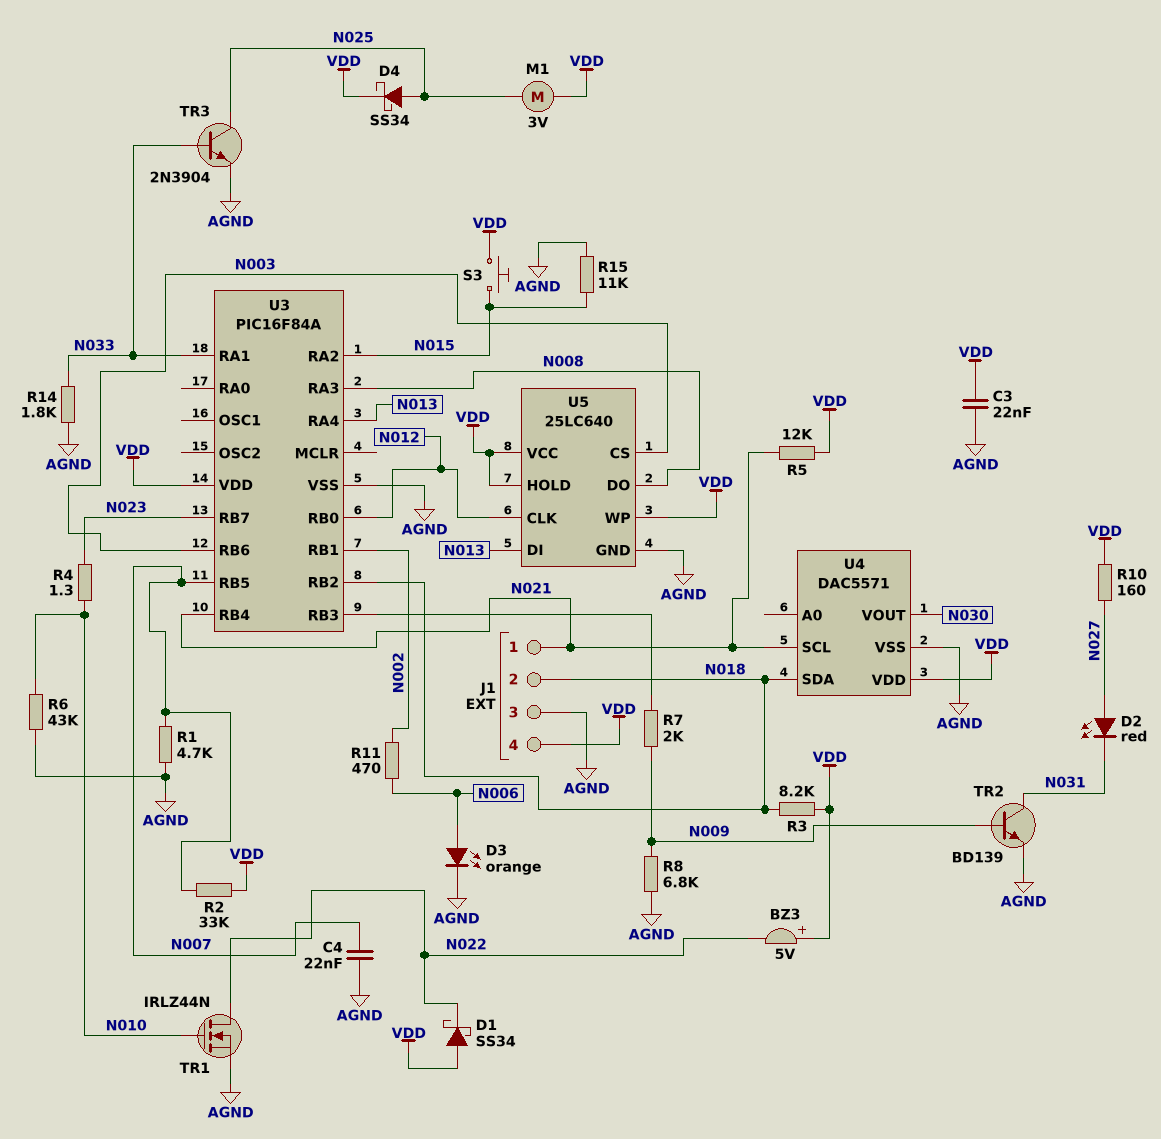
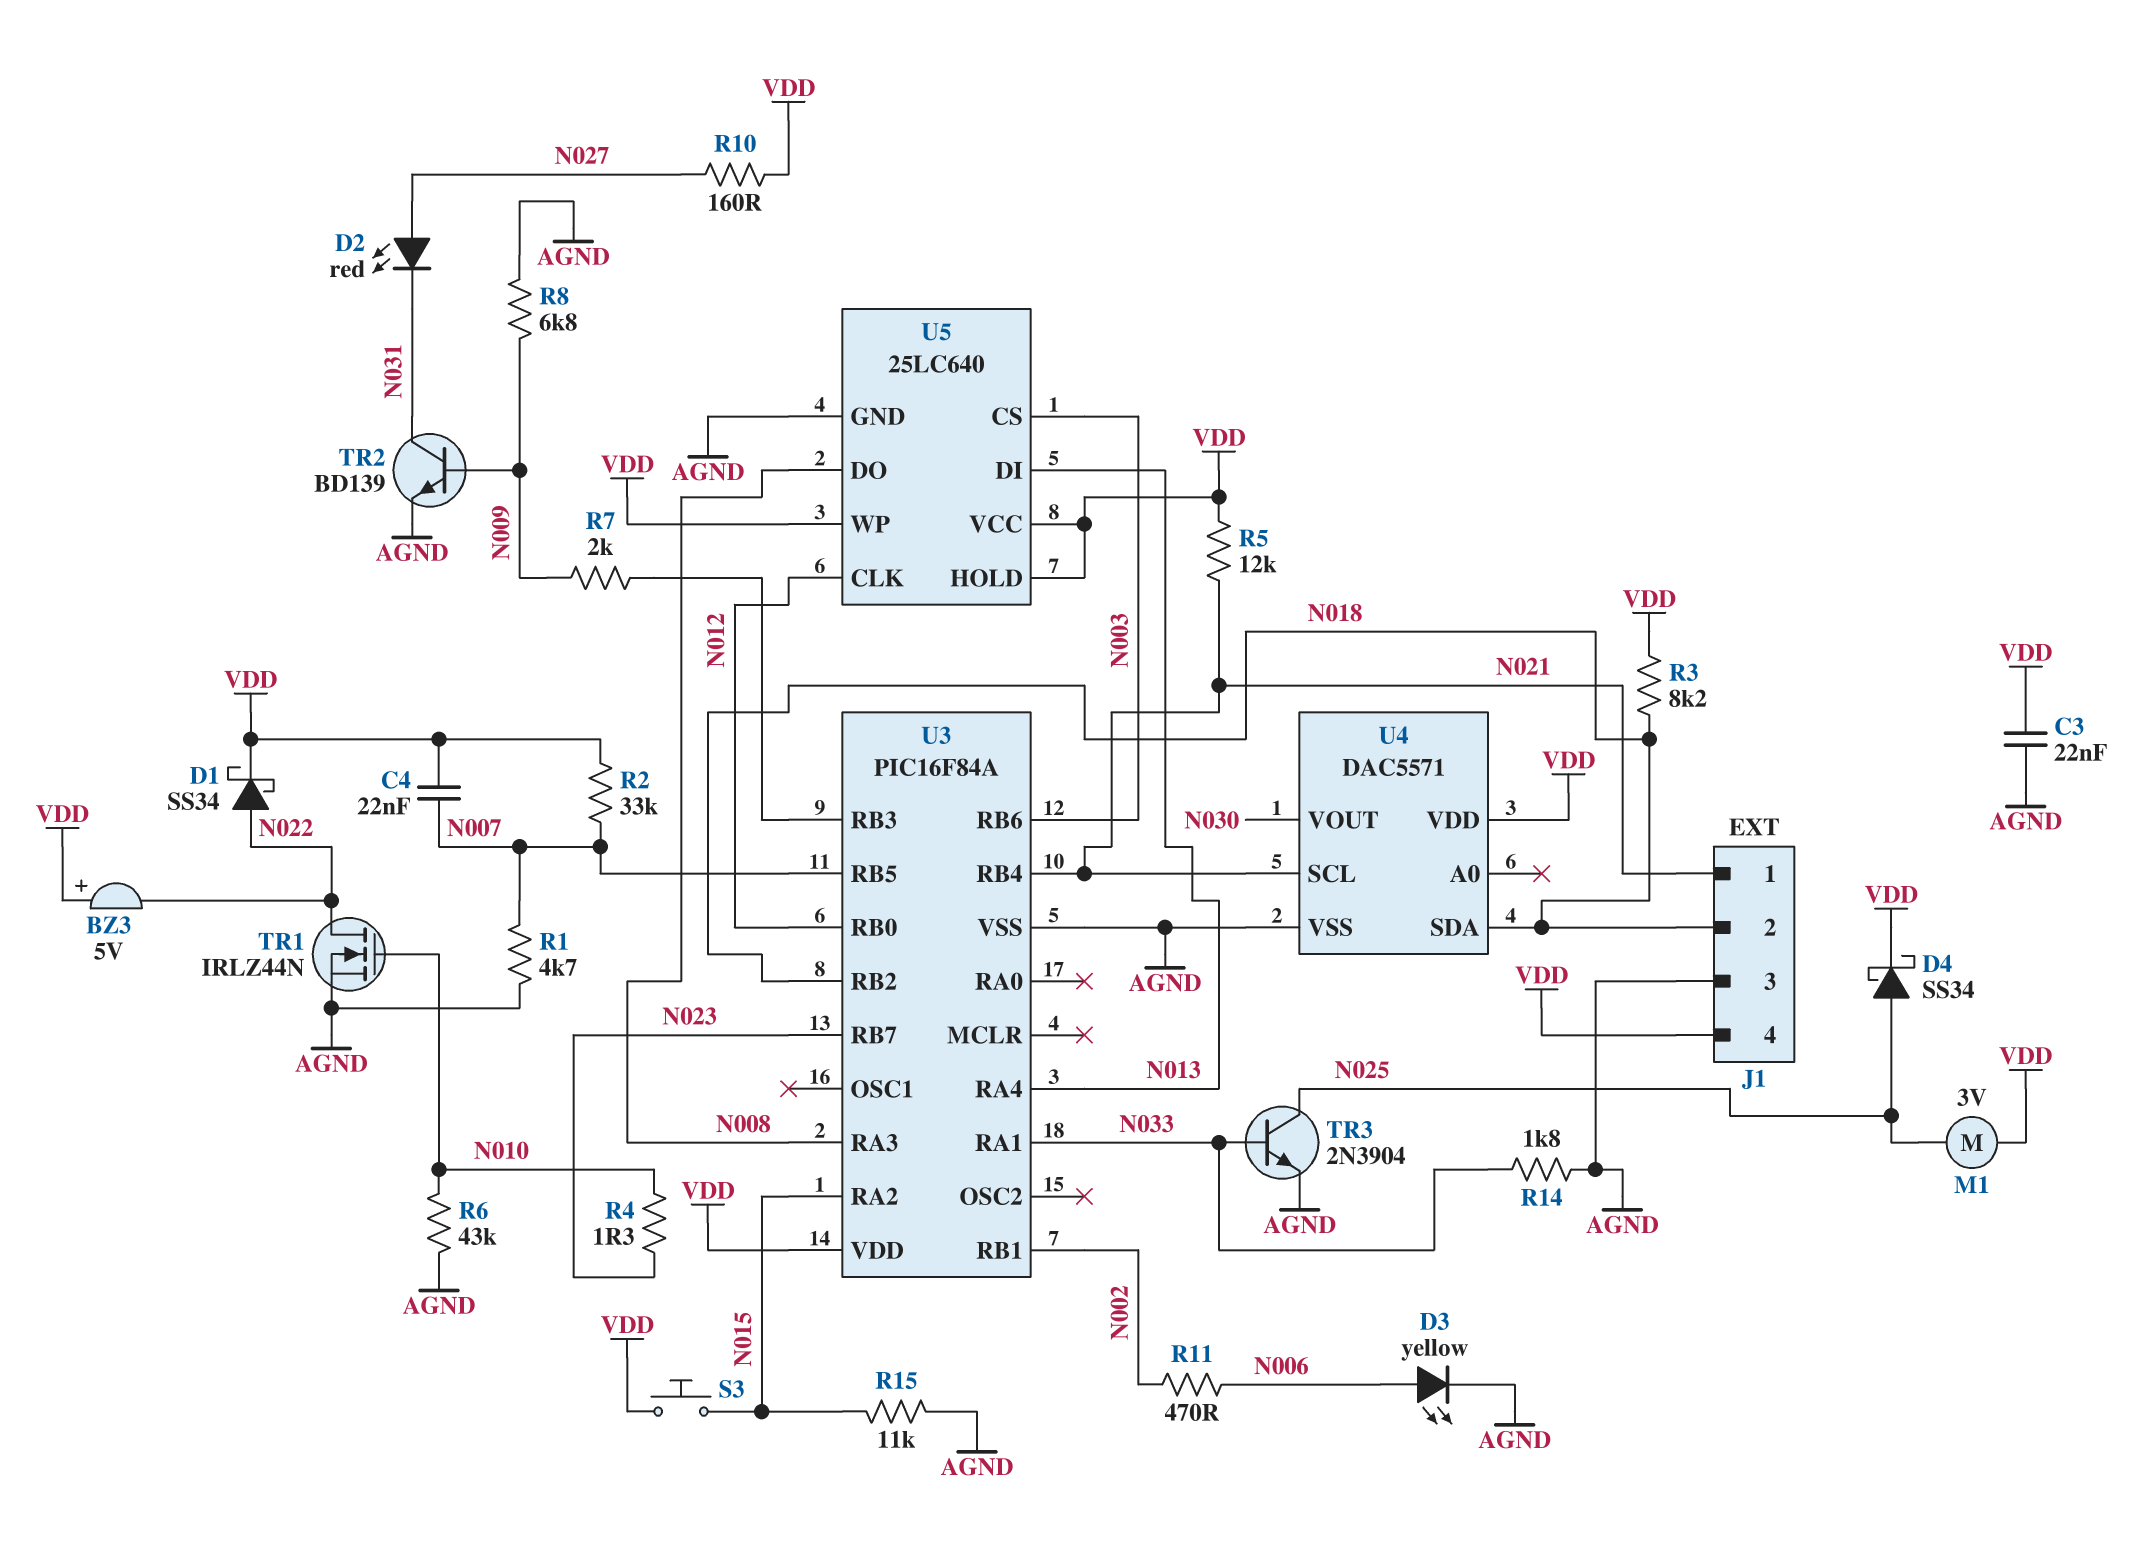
C4: 22nF (AGND, N007) -> 22nF (N007, VDD)
D1: schottky SS34 (A VDD, K N022) -> schottky SS34 (A N022, K VDD)
D3: LED orange (A N006, K AGND) -> LED yellow (A N006, K AGND)

